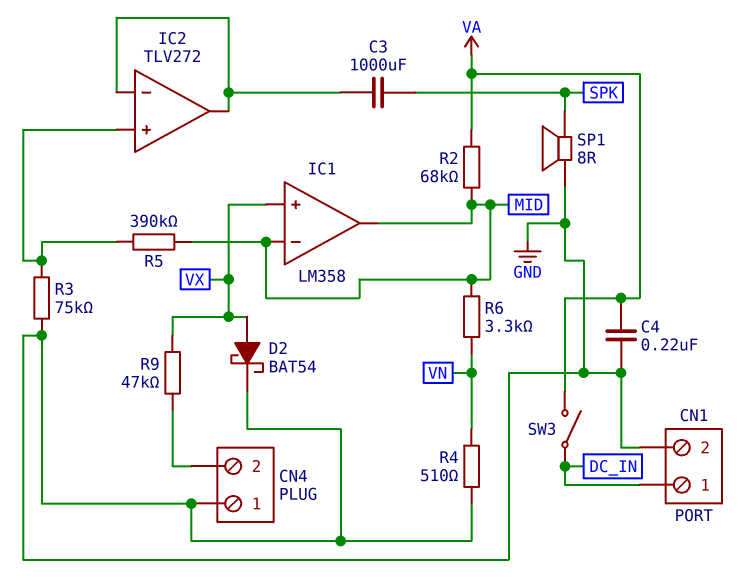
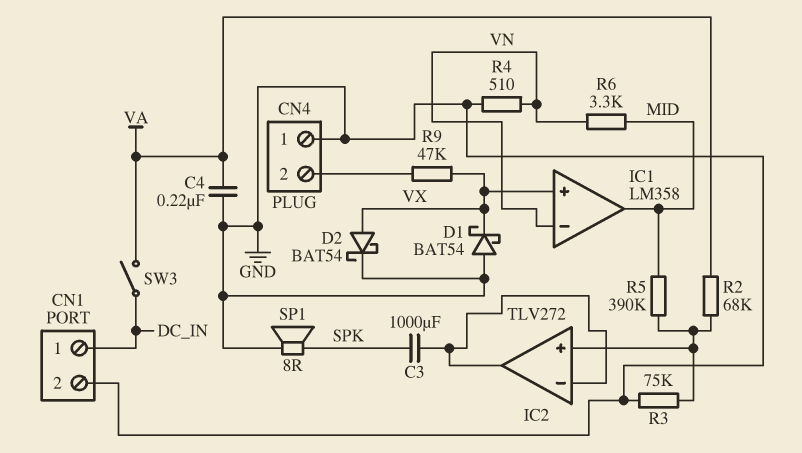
D1: none -> schottky BAT54 (A GND, K VX)
IC1 pin in-: MID -> VN
R2: 68k (MID, VA) -> 68k (IC2/in+, VA)

